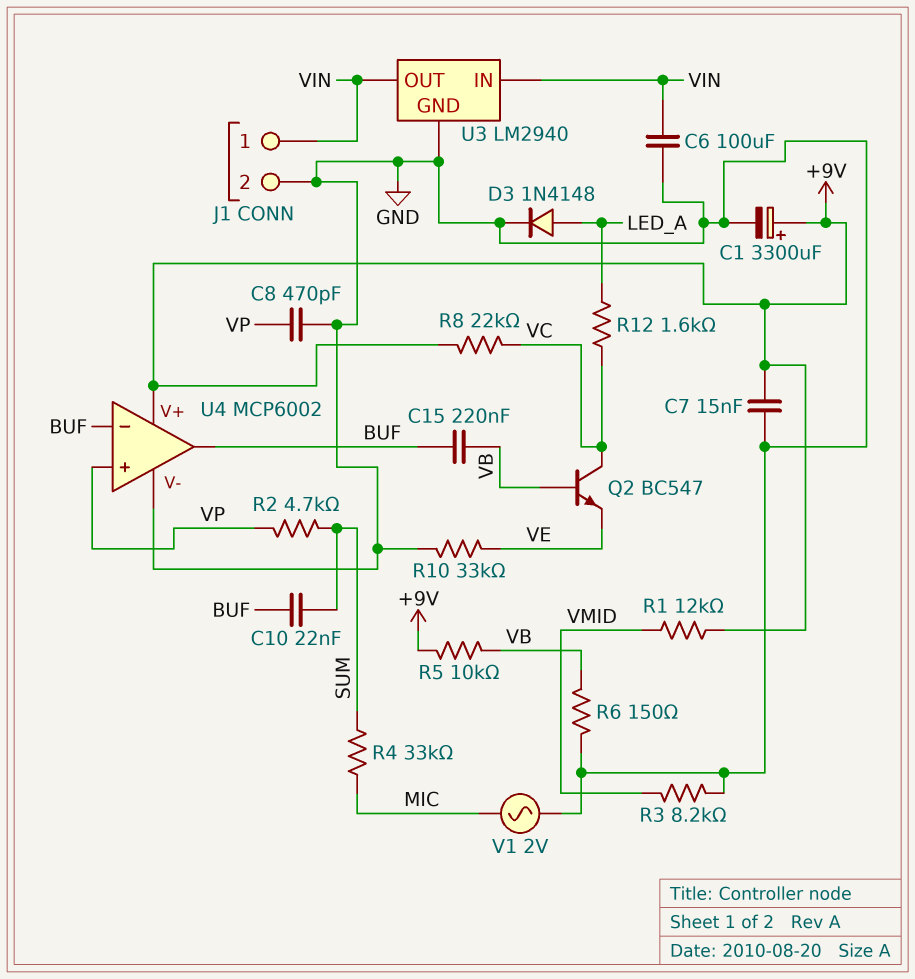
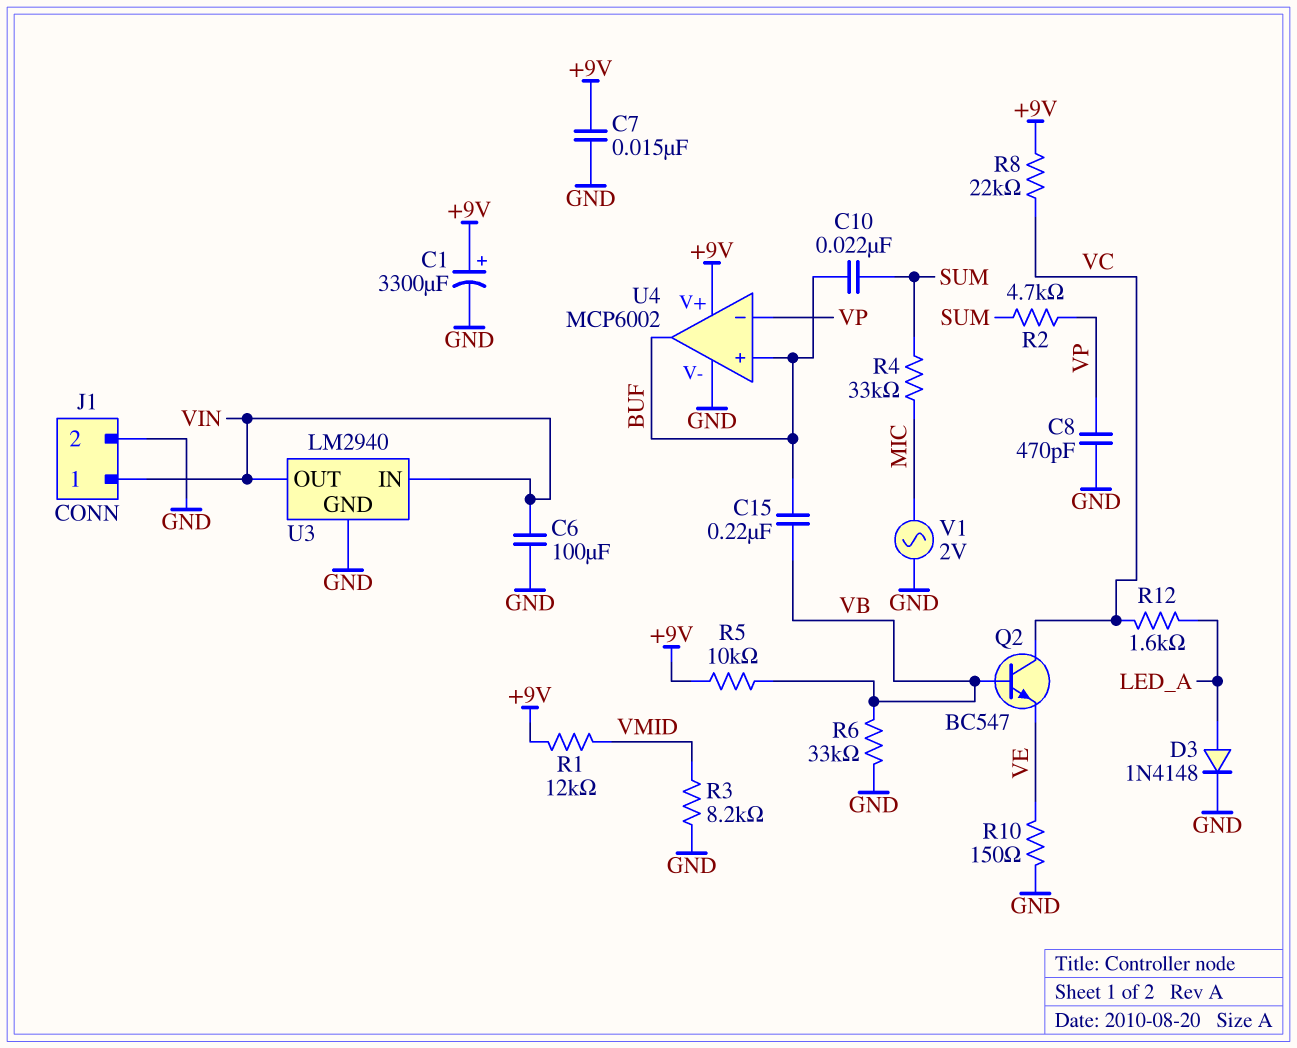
R6: 150 (GND, VB) -> 33k (GND, VB)
R10: 33k (GND, VE) -> 150 (GND, VE)
U4 pin in+: VP -> BUF
U4 pin in-: BUF -> VP

